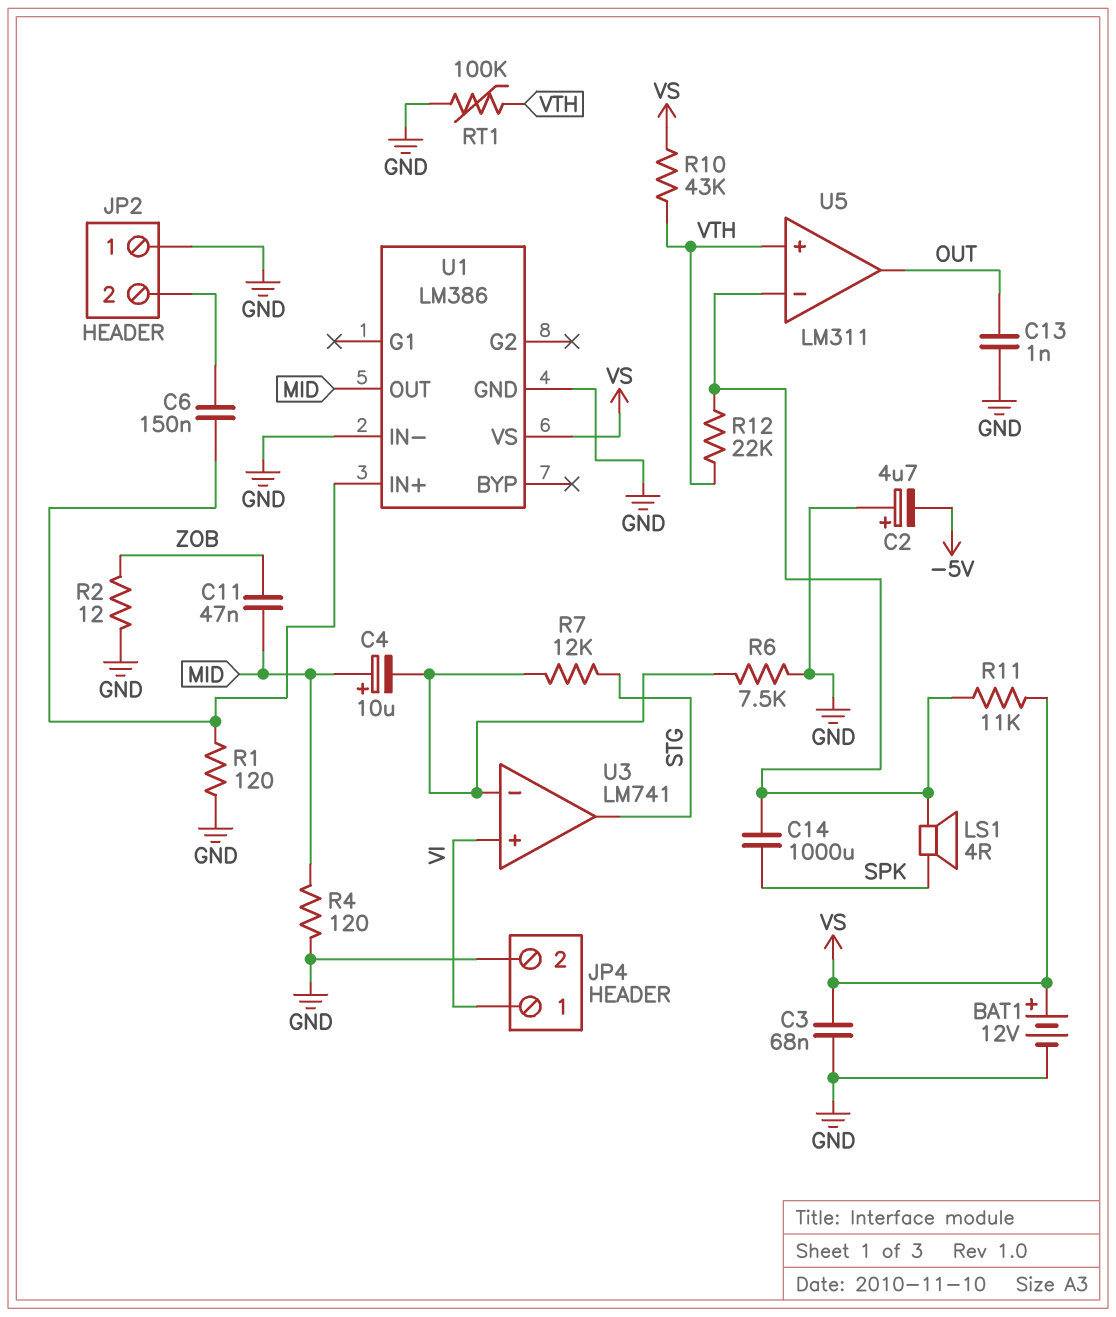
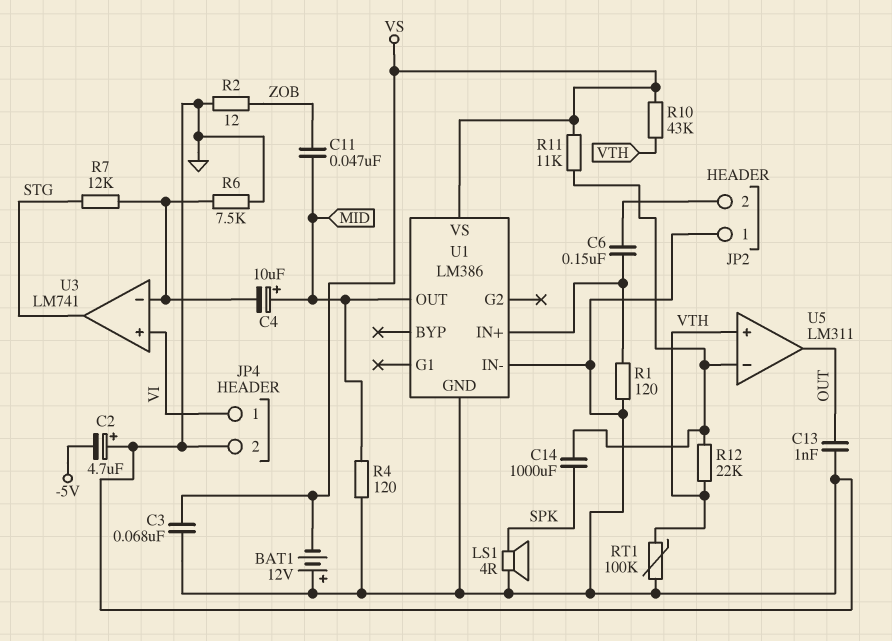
BAT1: 12V (plus VS, minus GND) -> 12V (plus GND, minus VS)
LS1: speaker 4R (SPK, U5/in-) -> speaker 4R (GND, SPK)

